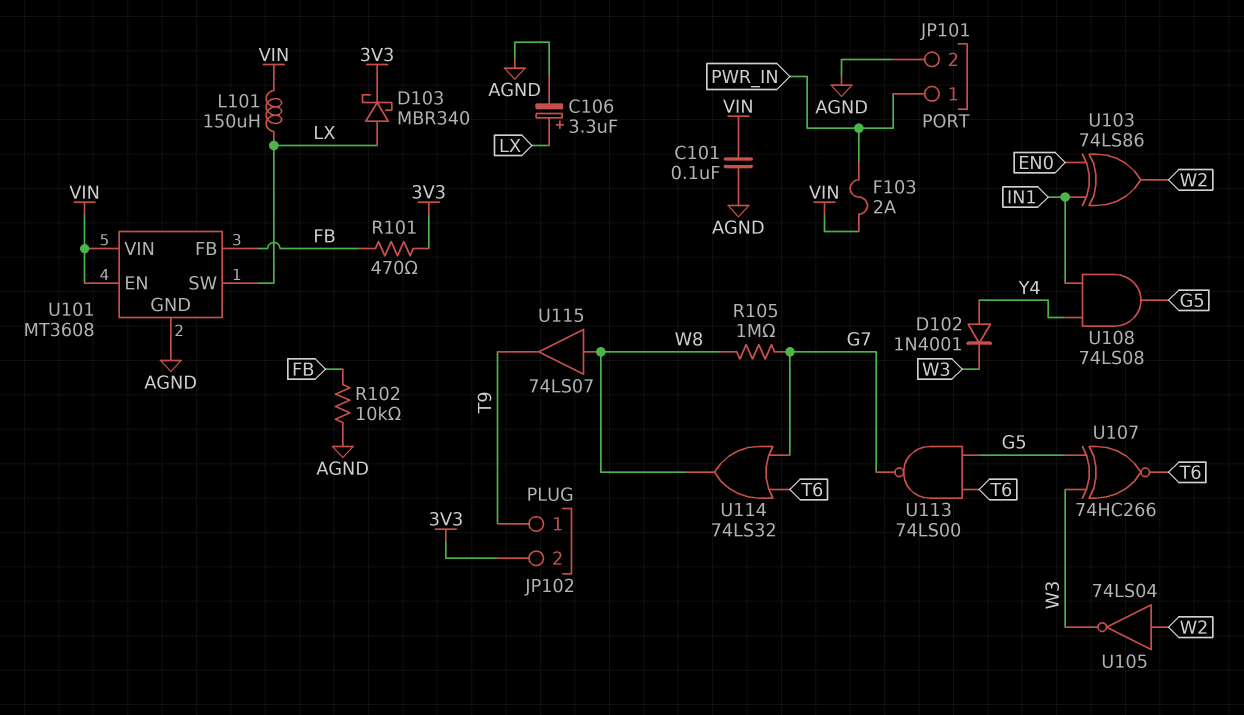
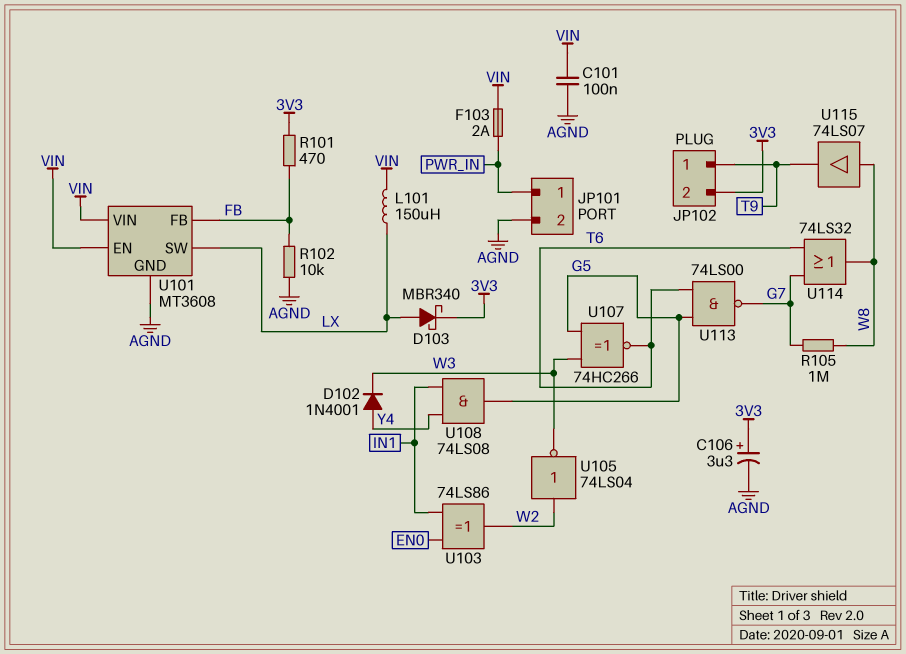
C106: 3.3uF (plus LX, minus AGND) -> 3.3uF (plus 3V3, minus AGND)

